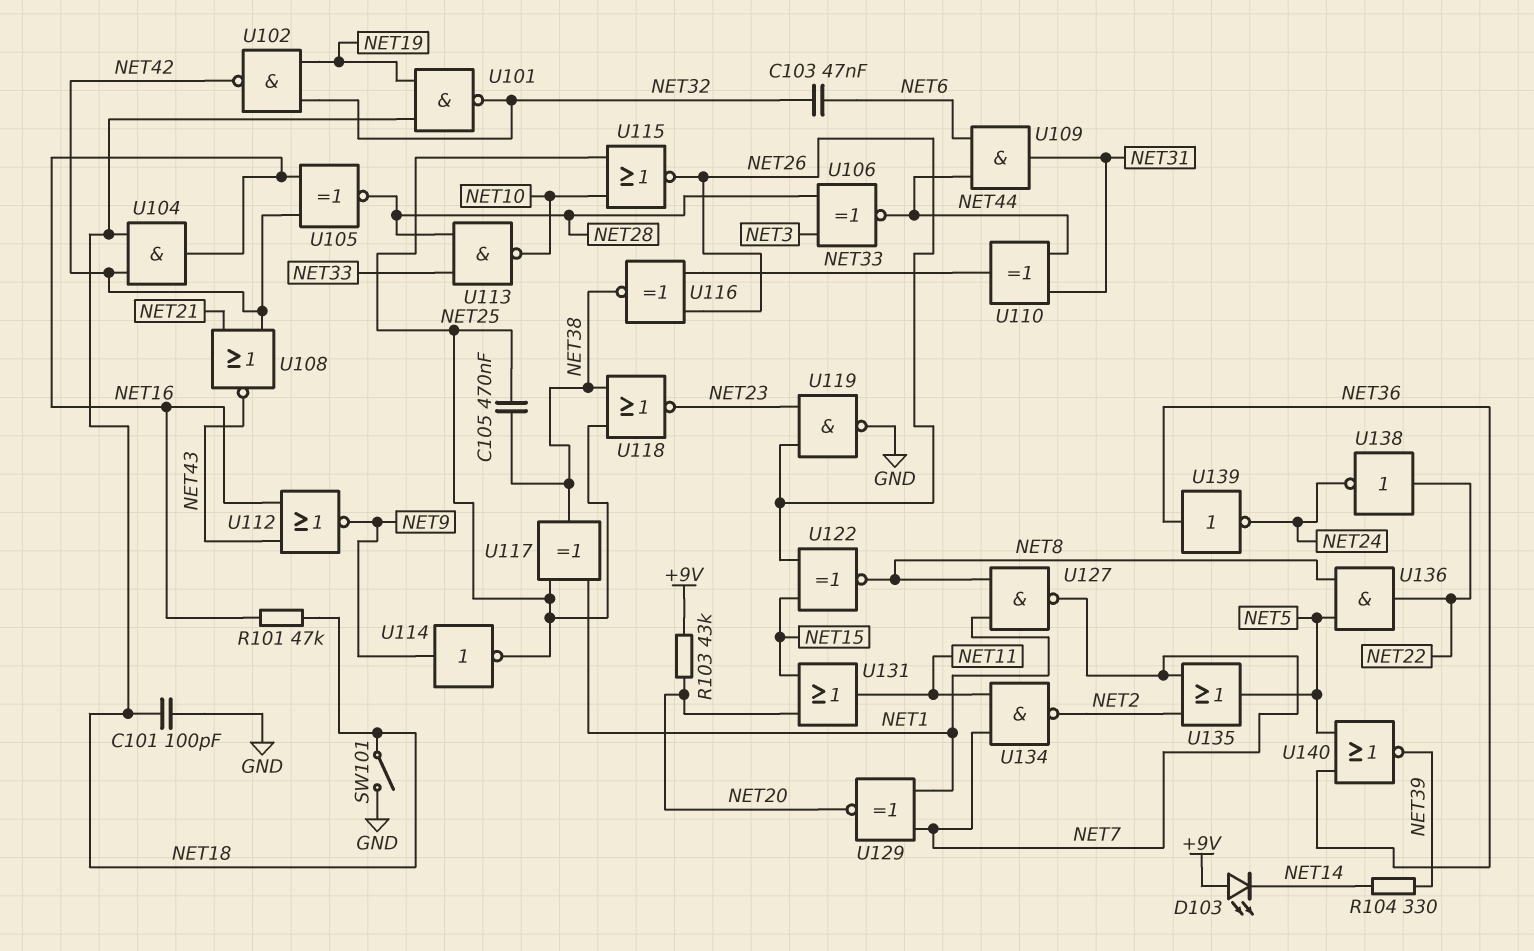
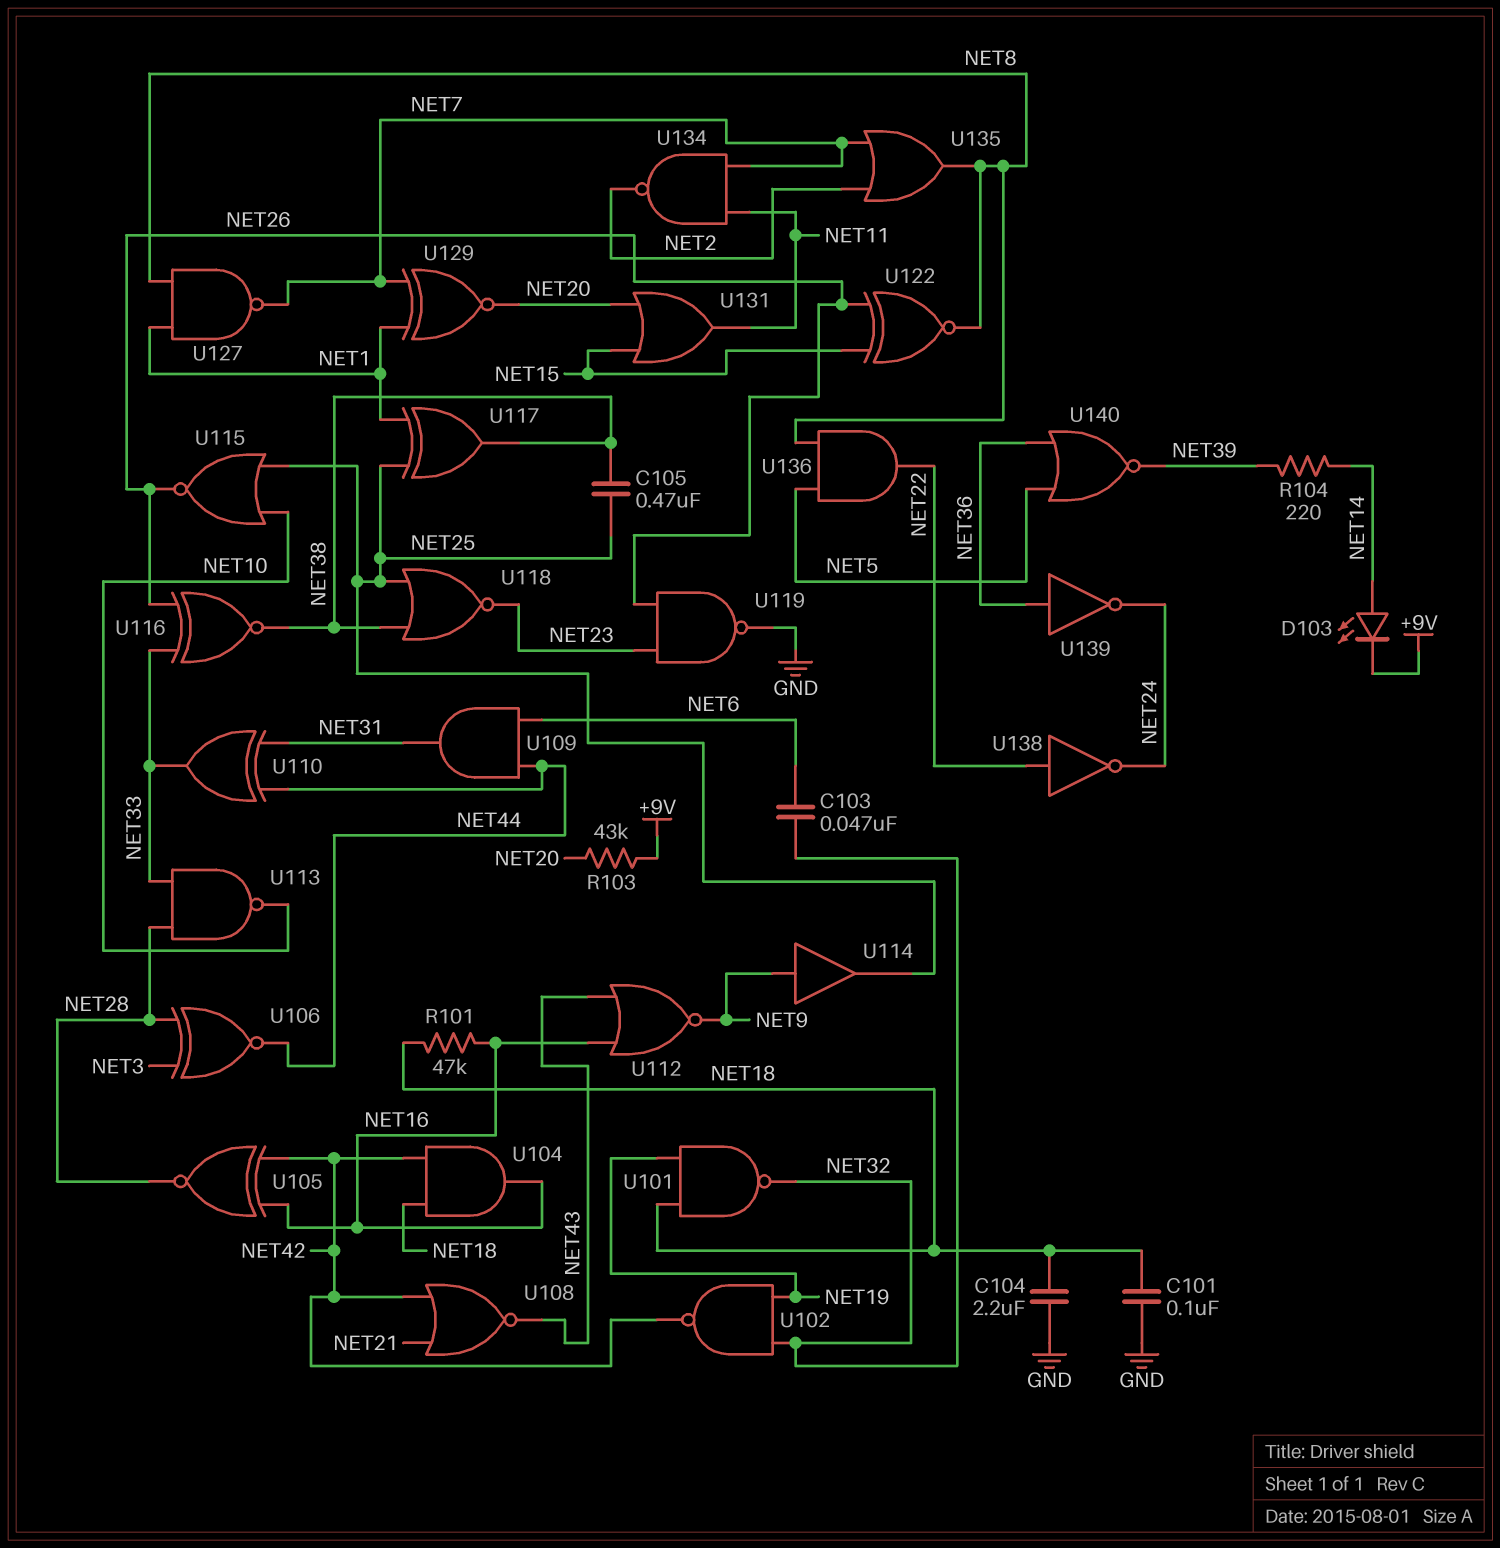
C101: 100pF (GND, NET18) -> 100nF (GND, NET18)
C104: none -> 2.2uF (GND, NET18)
D103: LED (A +9V, K NET14) -> LED (A NET14, K +9V)
R104: 330 (NET14, NET39) -> 220 (NET14, NET39)
SW101: switch (GND, NET18) -> none
U114: NOT (in NET9, out NET25) -> buffer (in NET9, out NET25)
U135: OR (in NET2, in NET7, out NET5) -> OR (in NET2, in NET7, out NET8)

